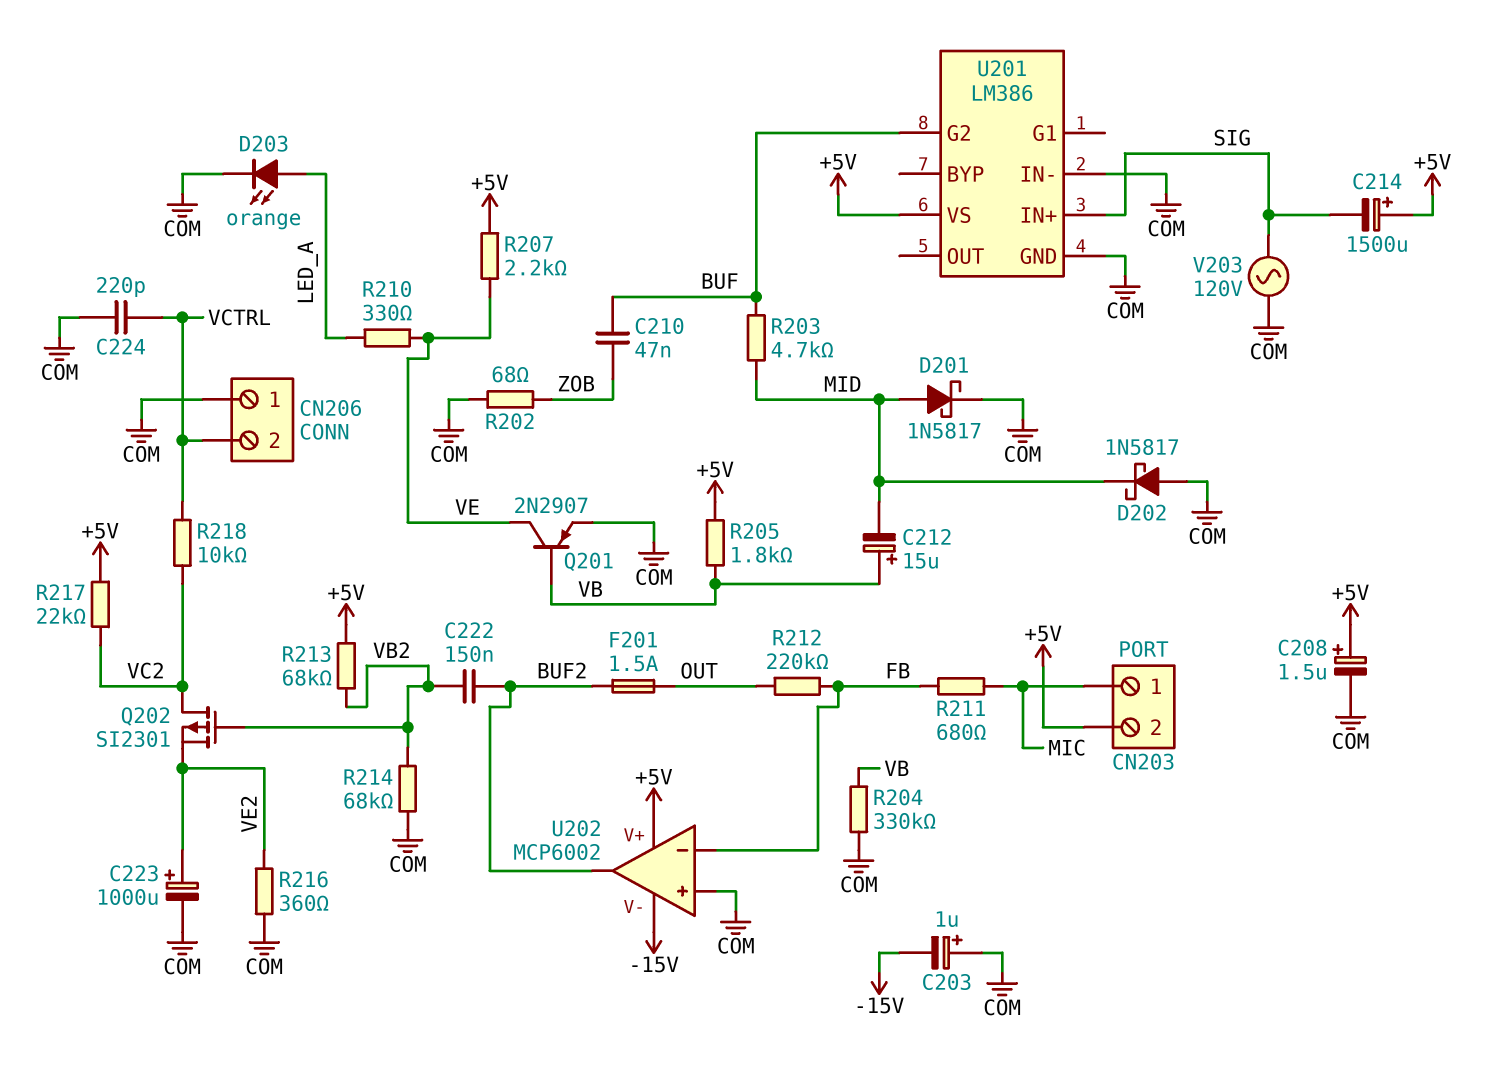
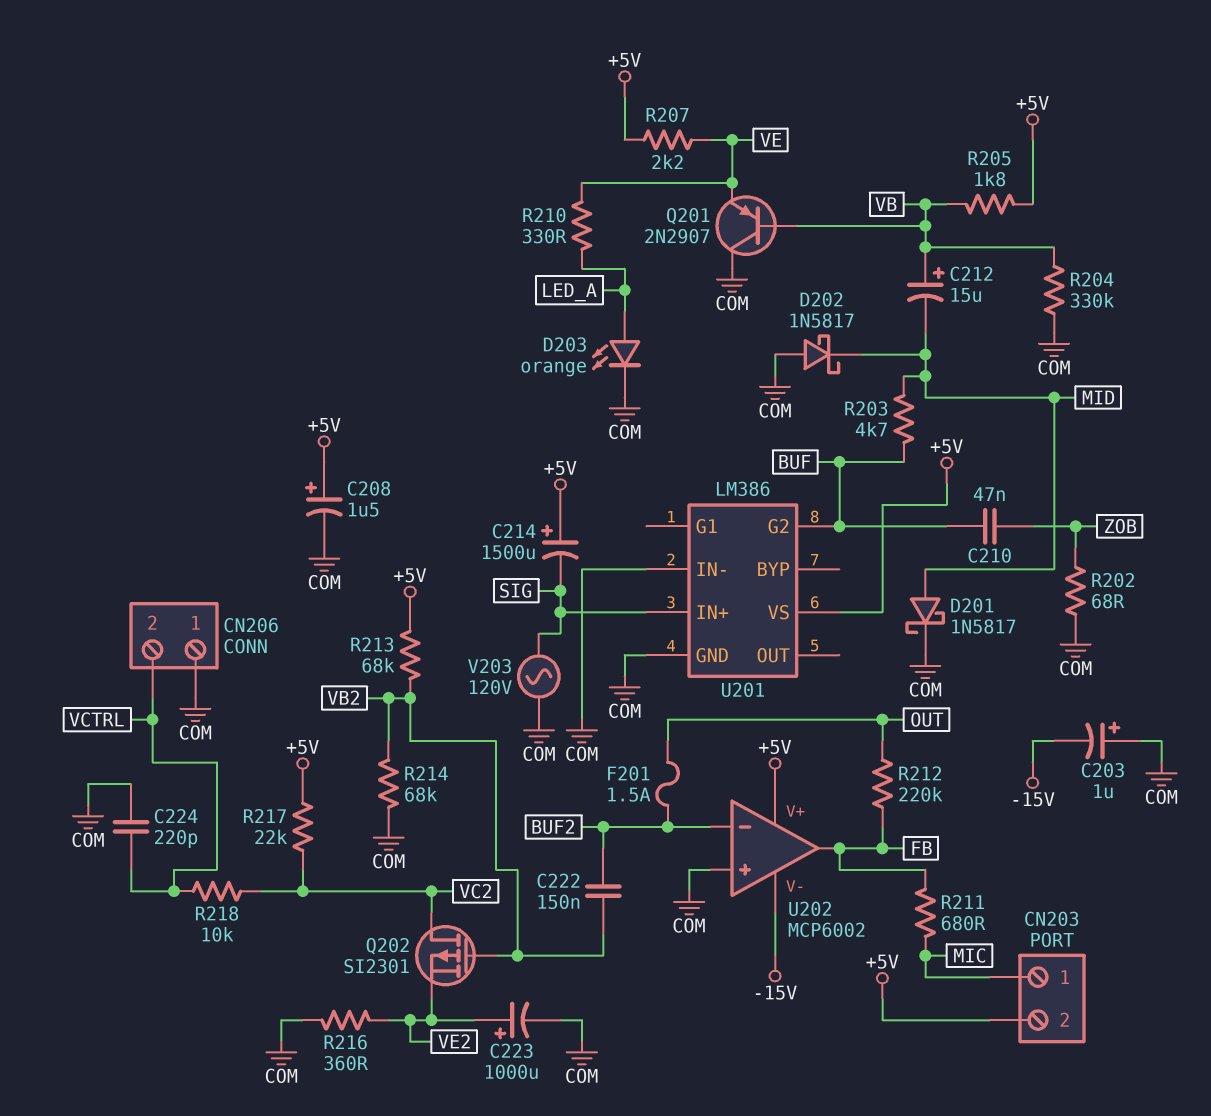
Q201: PNP 2N2907 (B VB, C VE, E COM) -> PNP 2N2907 (B VB, C COM, E VE)
U202 pin in-: FB -> BUF2
U202 pin out: BUF2 -> FB

